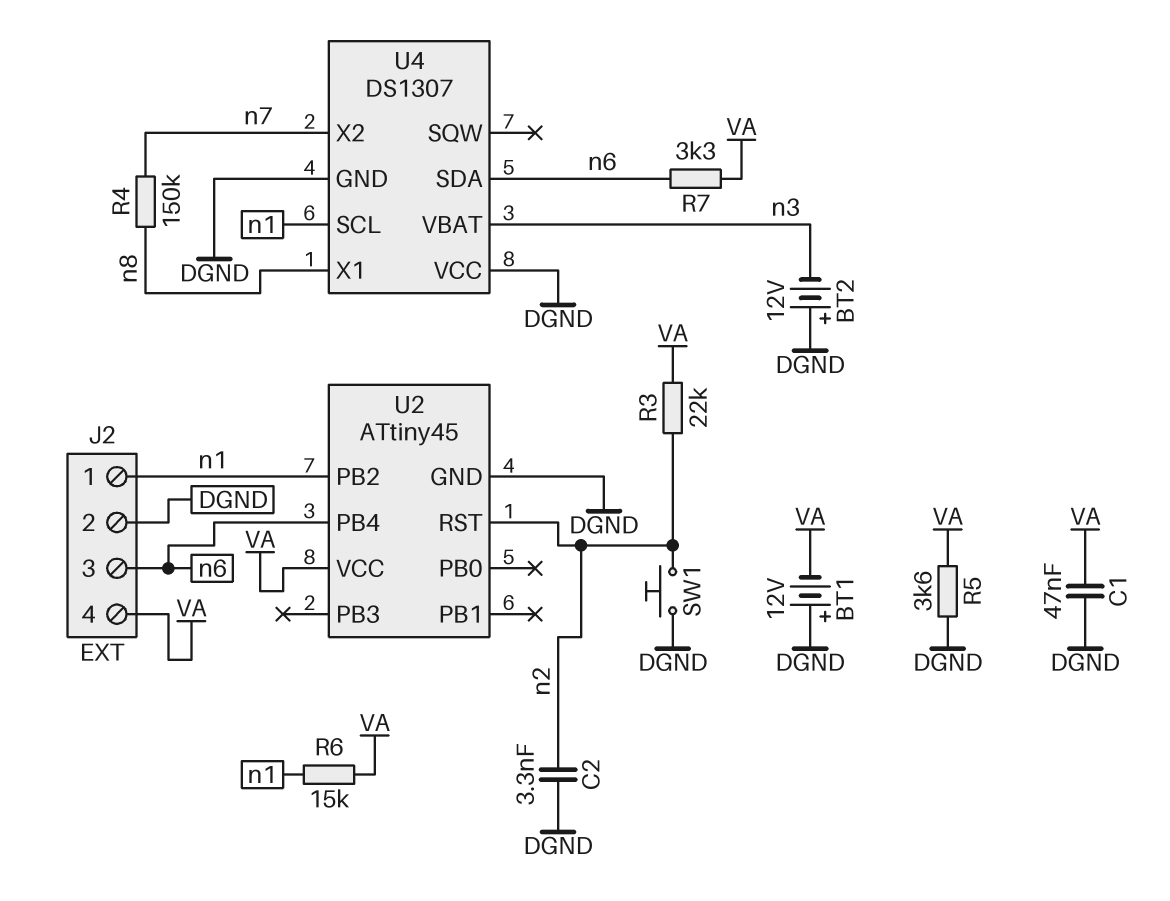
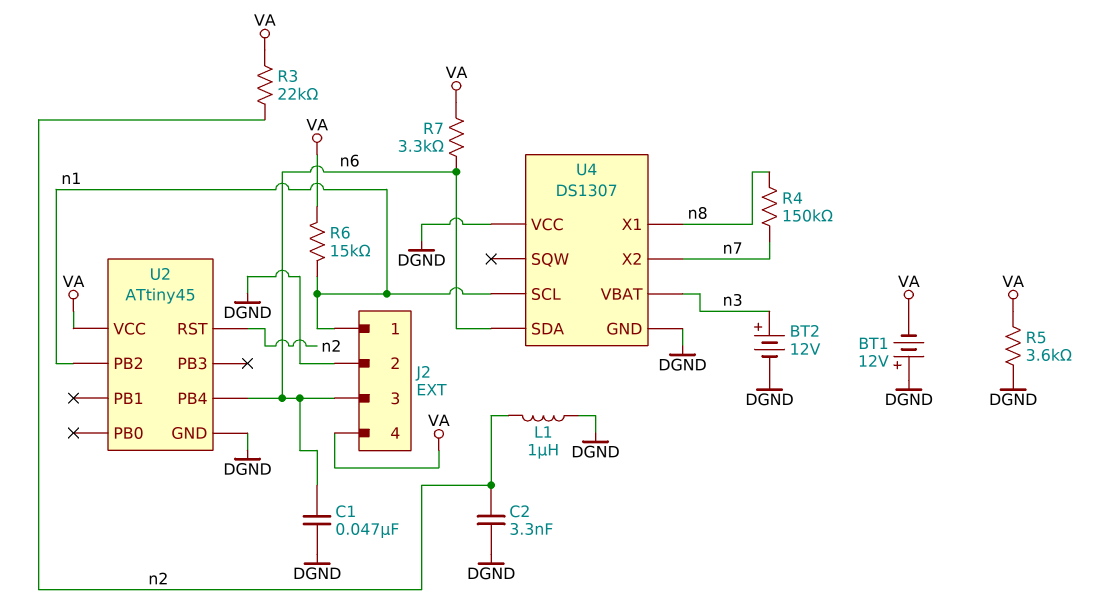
BT2: 12V (plus DGND, minus n3) -> 12V (plus n3, minus DGND)
C1: 47nF (DGND, VA) -> 47nF (DGND, n6)
L1: none -> 1uH (DGND, n2)
SW1: button (DGND, n2) -> none

